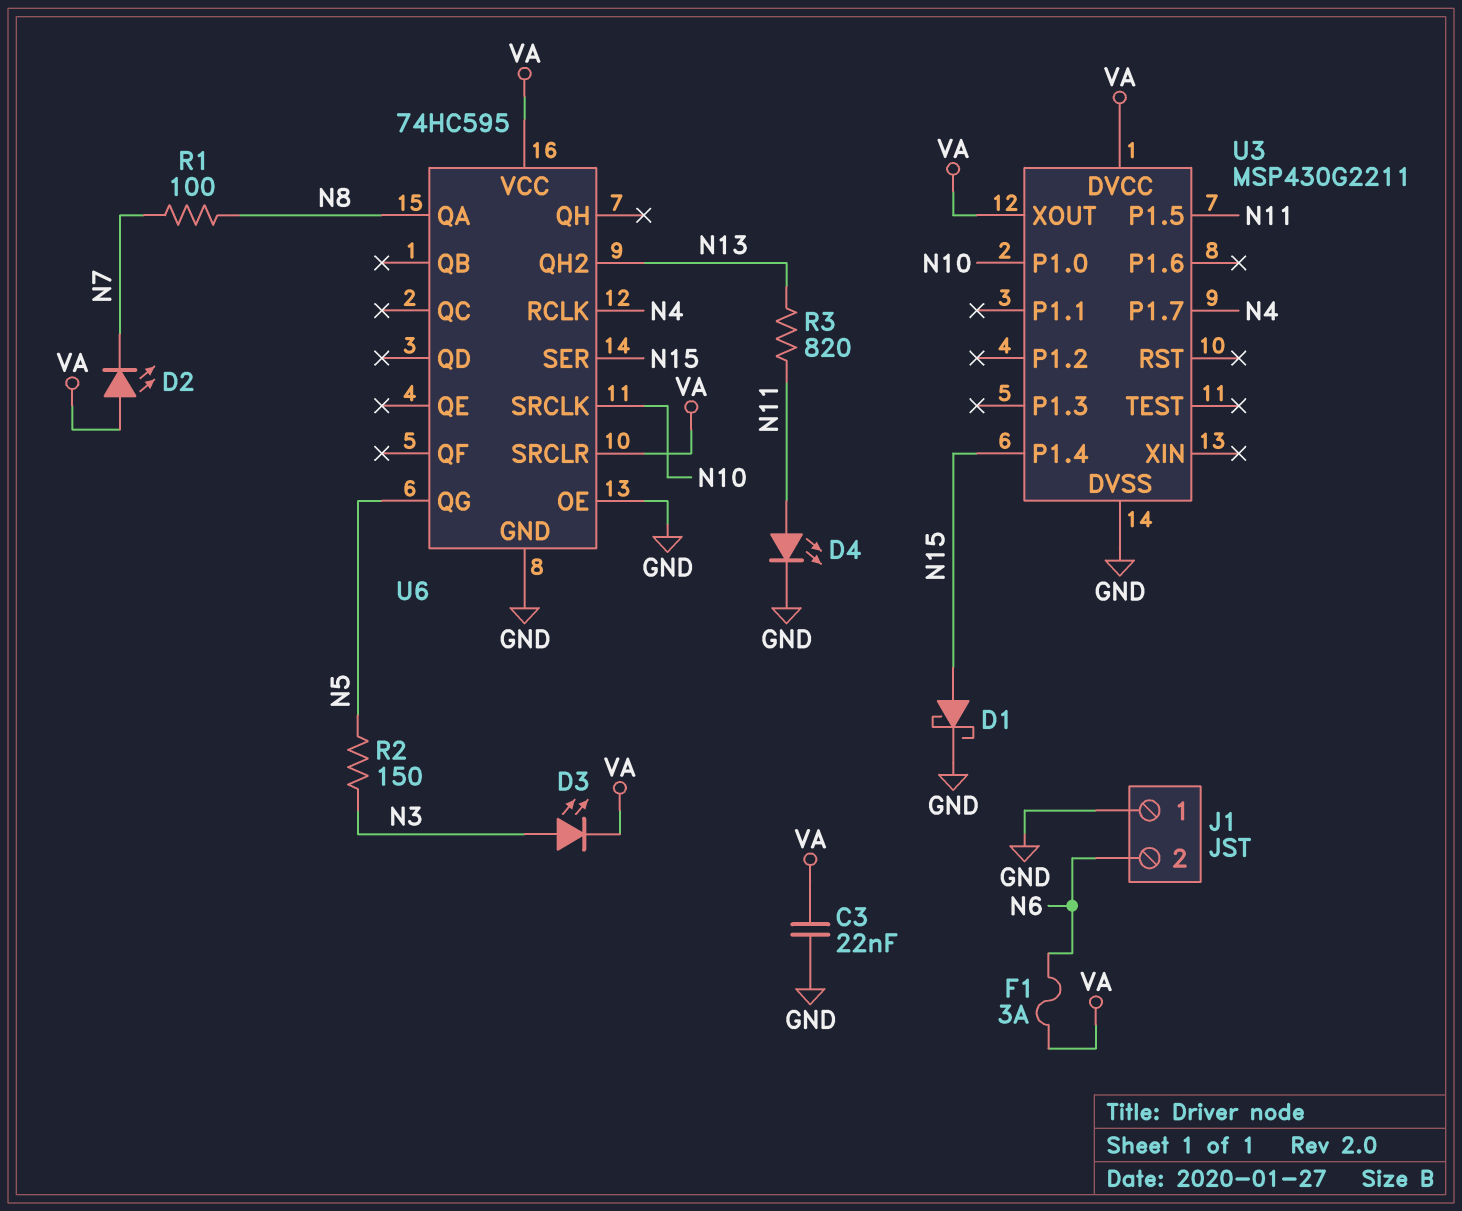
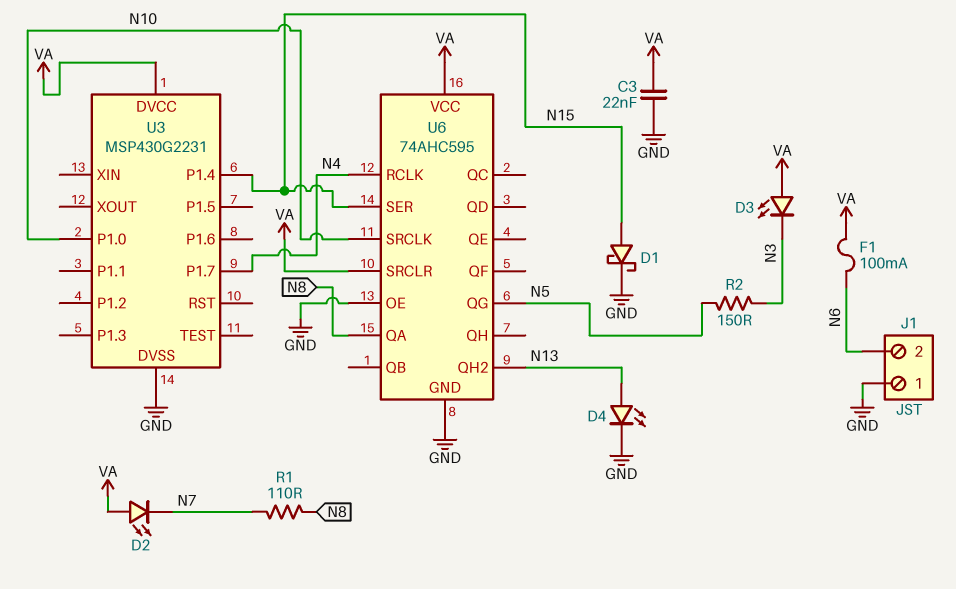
D3: LED (A N3, K VA) -> LED (A VA, K N3)
D4: LED (A N11, K GND) -> LED (A N13, K GND)
F1: 3A (N6, VA) -> 100mA (N6, VA)
R1: 100 (N7, N8) -> 110 (N7, N8)
R3: 820 (N11, N13) -> none
U3: MSP430G2211 -> MSP430G2231
U3 pin P1.5: N11 -> none
U3 pin XOUT: VA -> none
U6: 74HC595 -> 74AHC595

